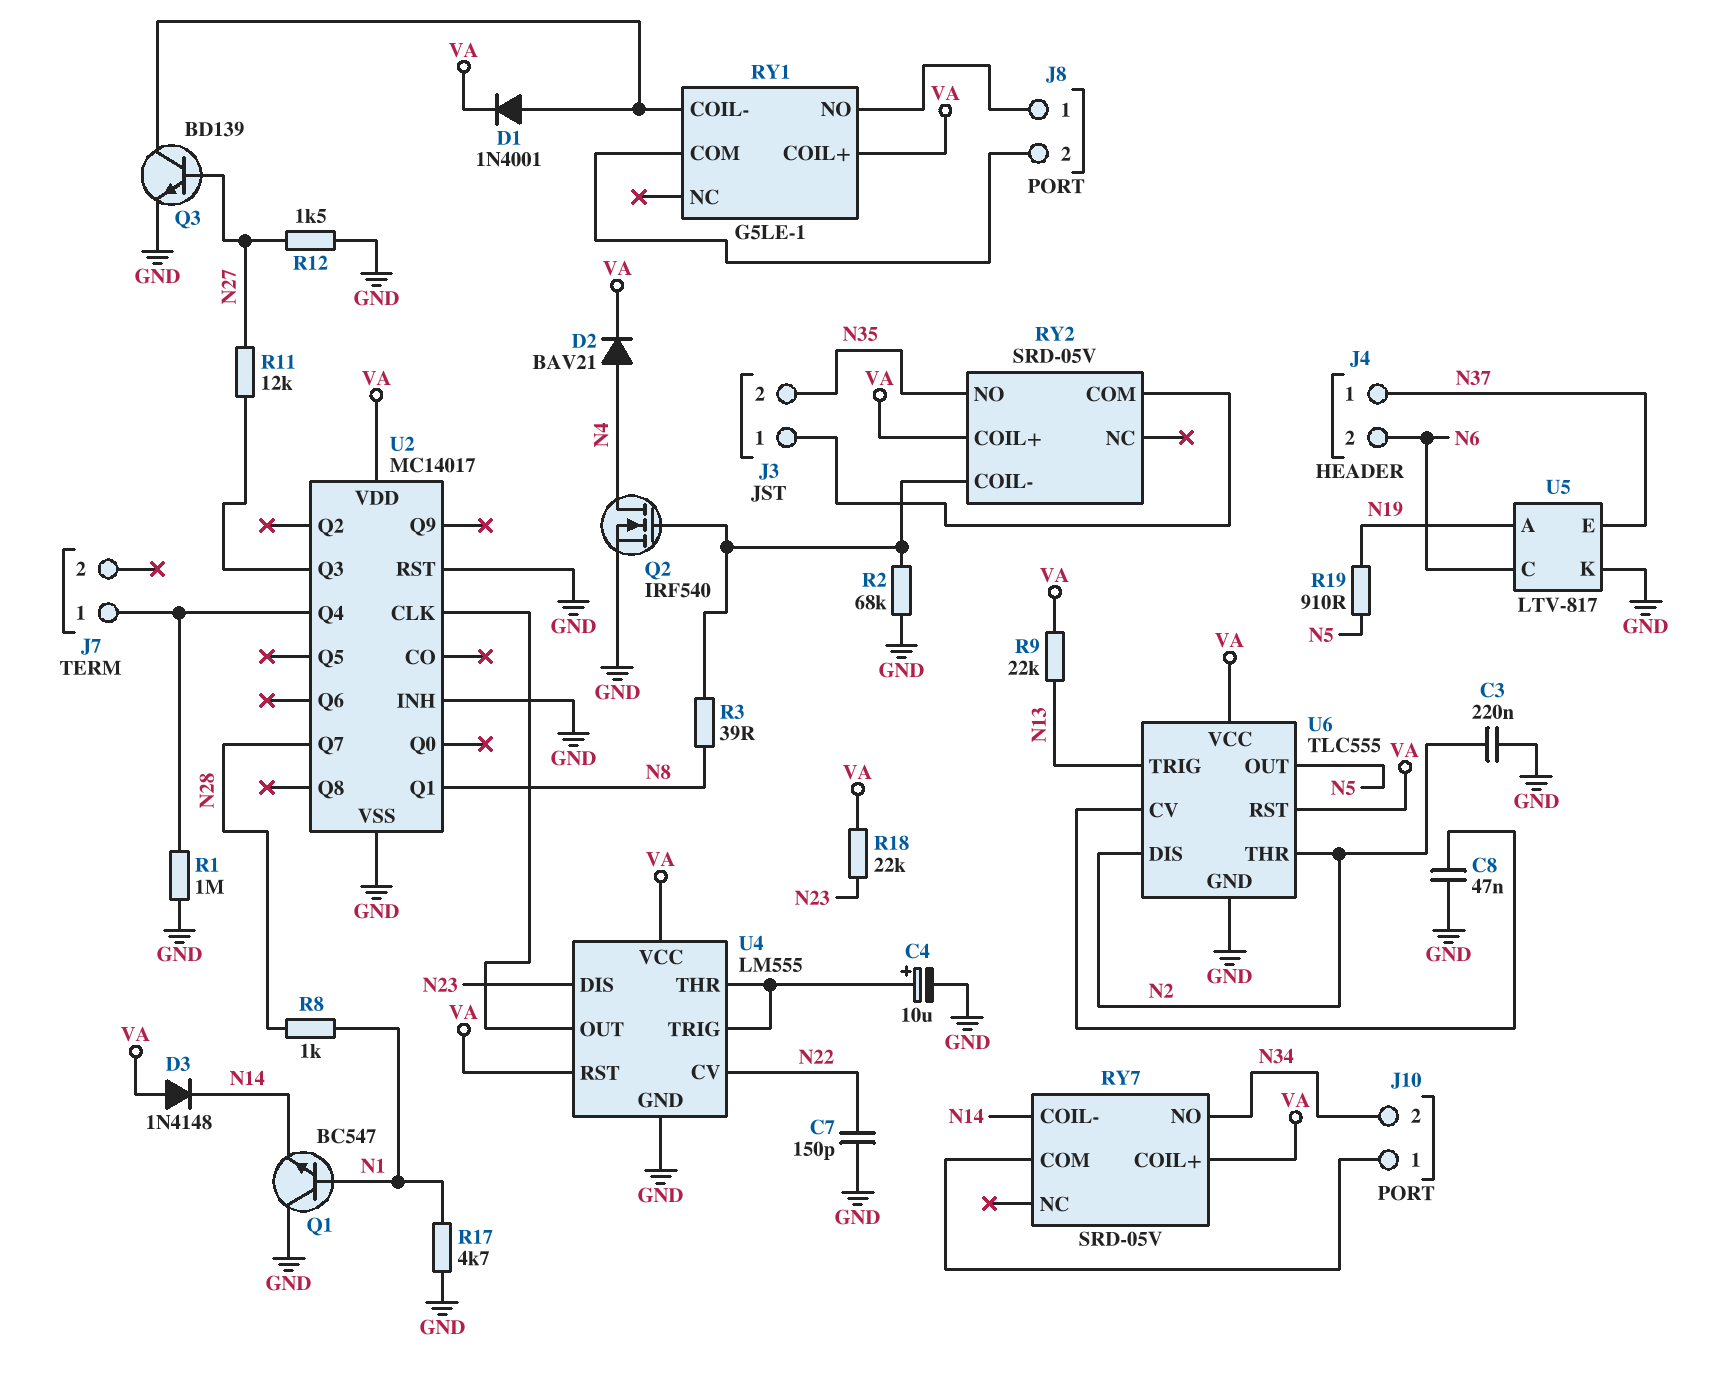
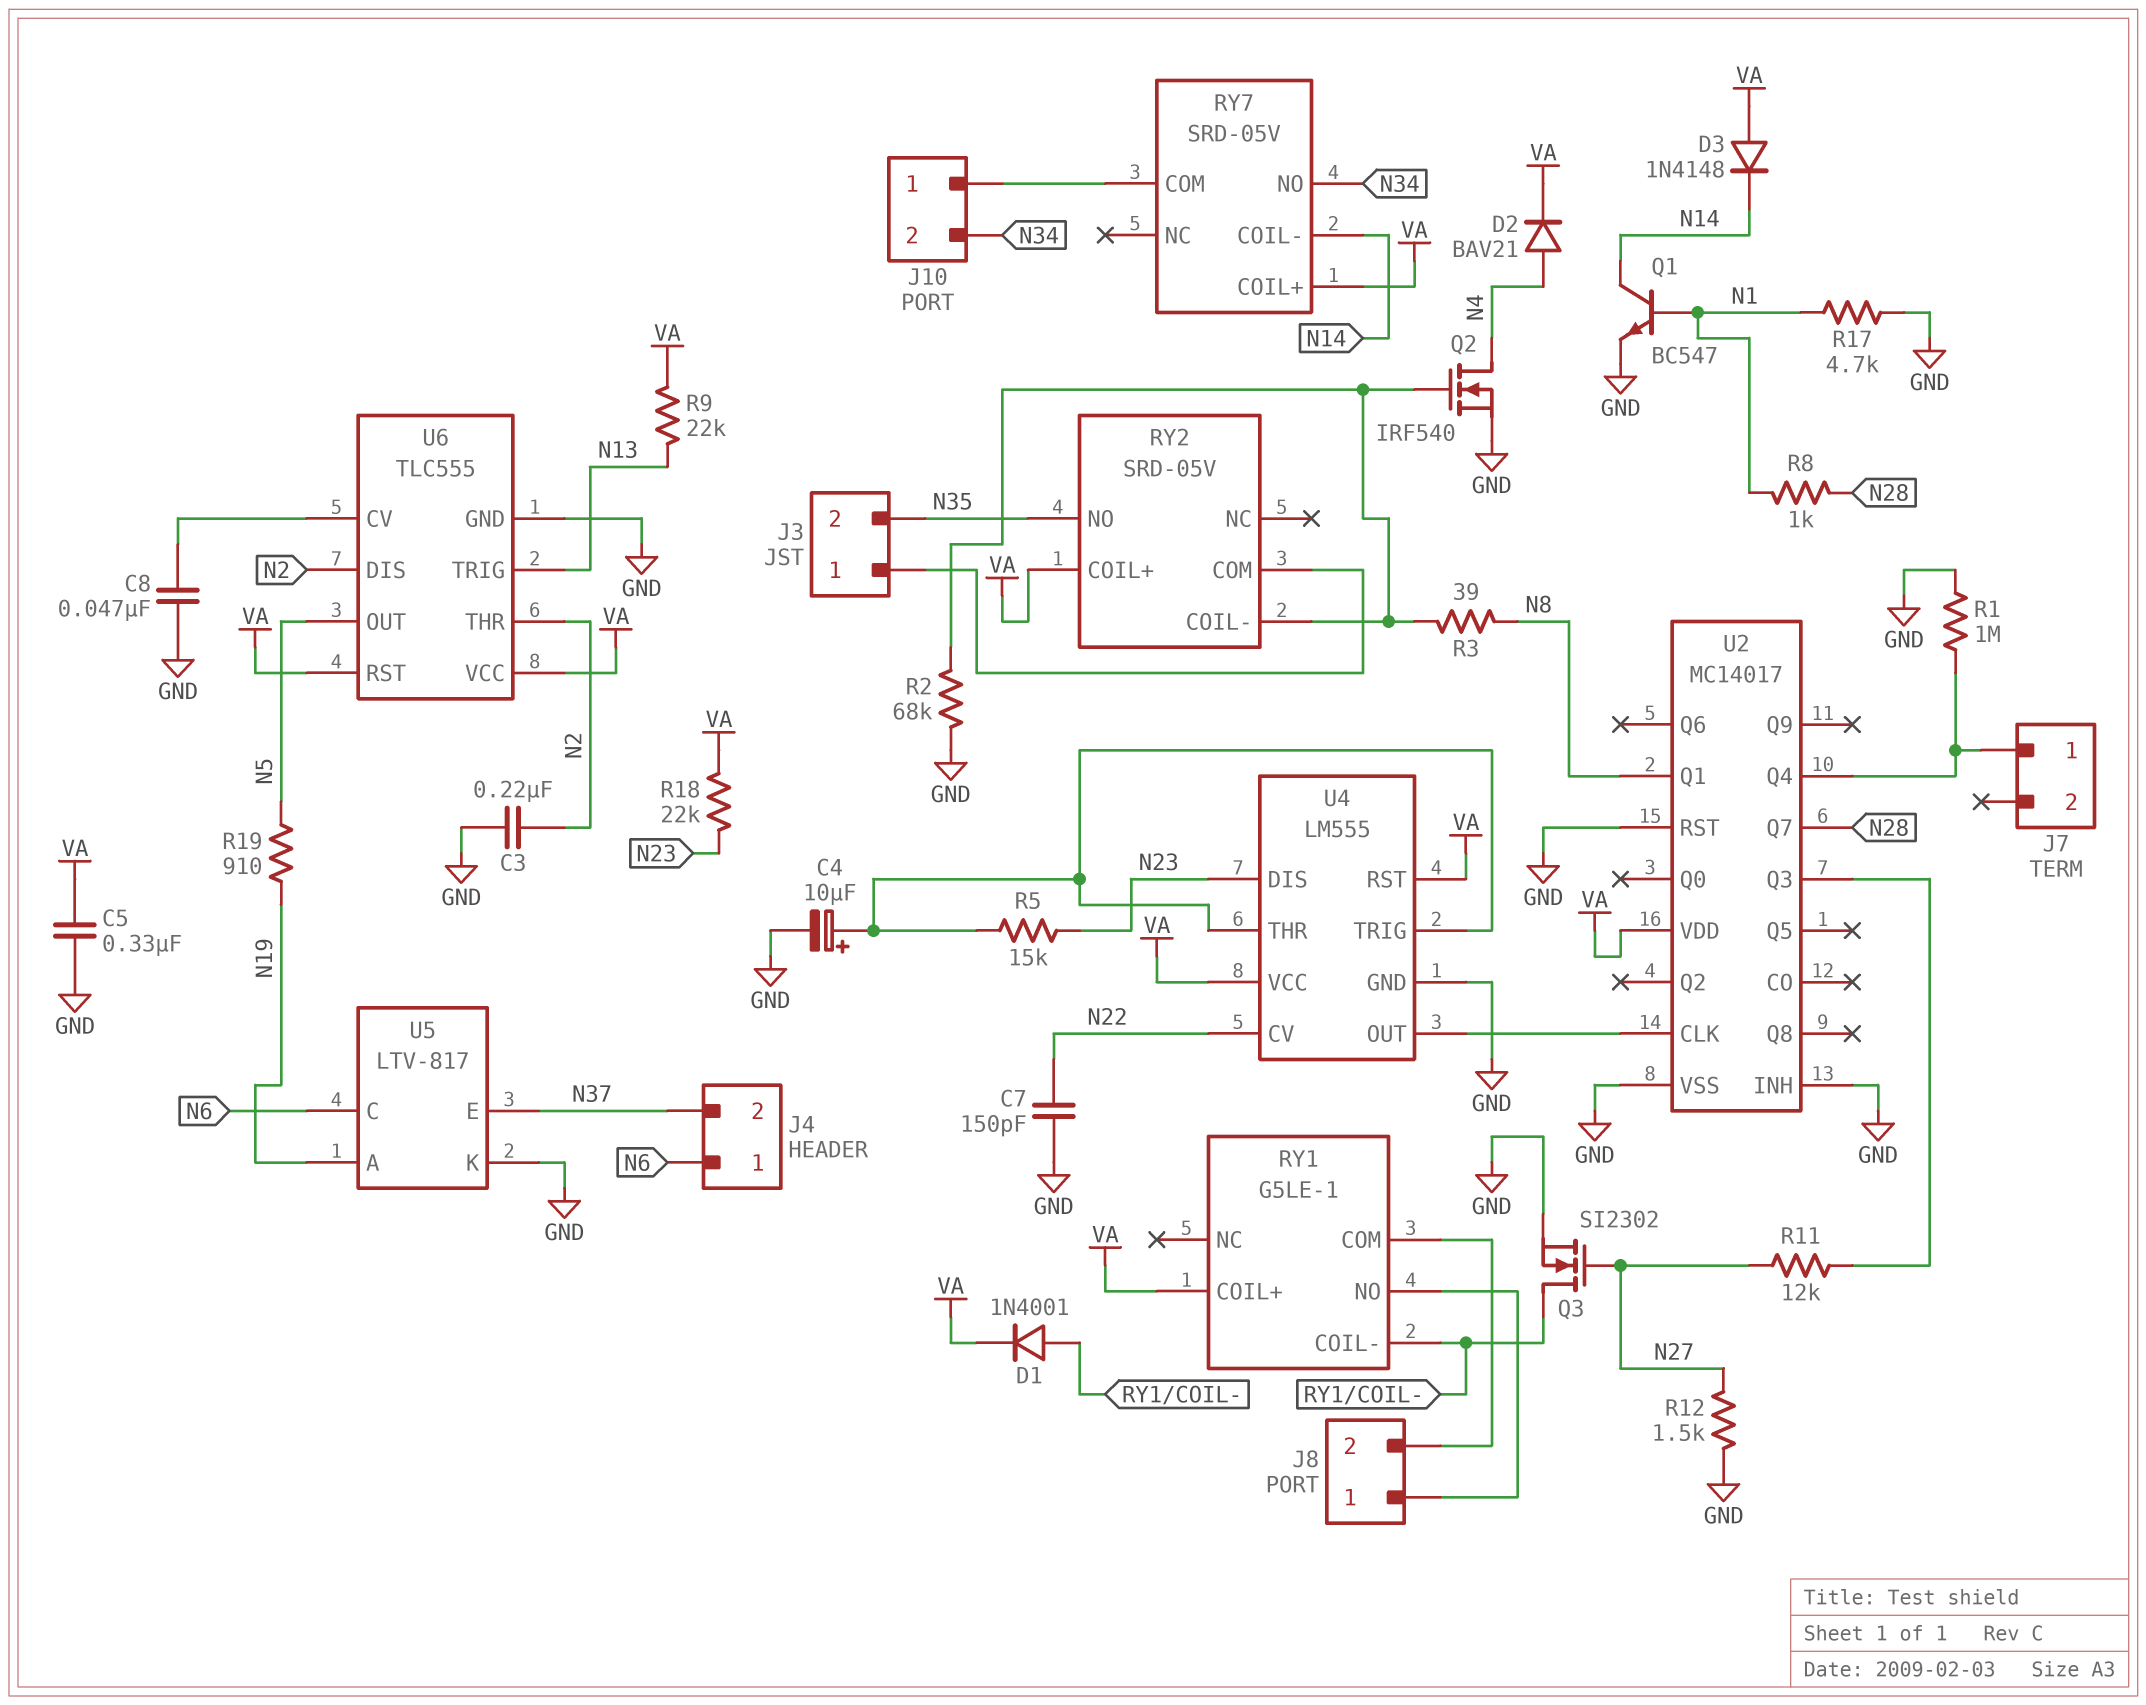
C5: none -> 330nF (GND, VA)
J4 pin 1: N37 -> N6
J4 pin 2: N6 -> N37
Q1: NPN BC547 (B N1, C GND, E N14) -> NPN BC547 (B N1, C N14, E GND)
Q3: NPN BD139 (B N27, C RY1/COIL-, E GND) -> NMOS SI2302 (G N27, D RY1/COIL-, S GND)
R5: none -> 15k (N23, U4/THR)

